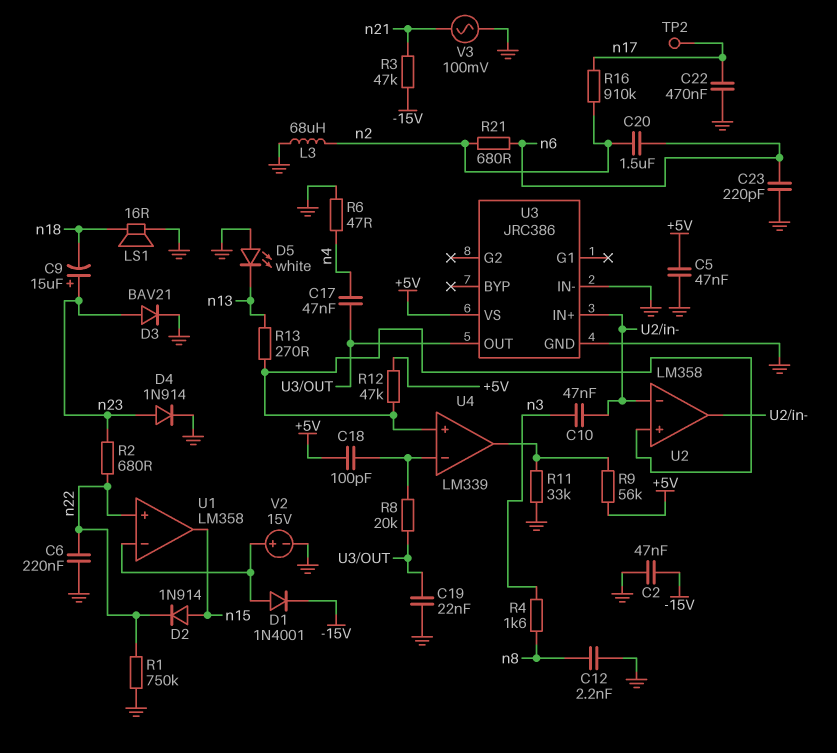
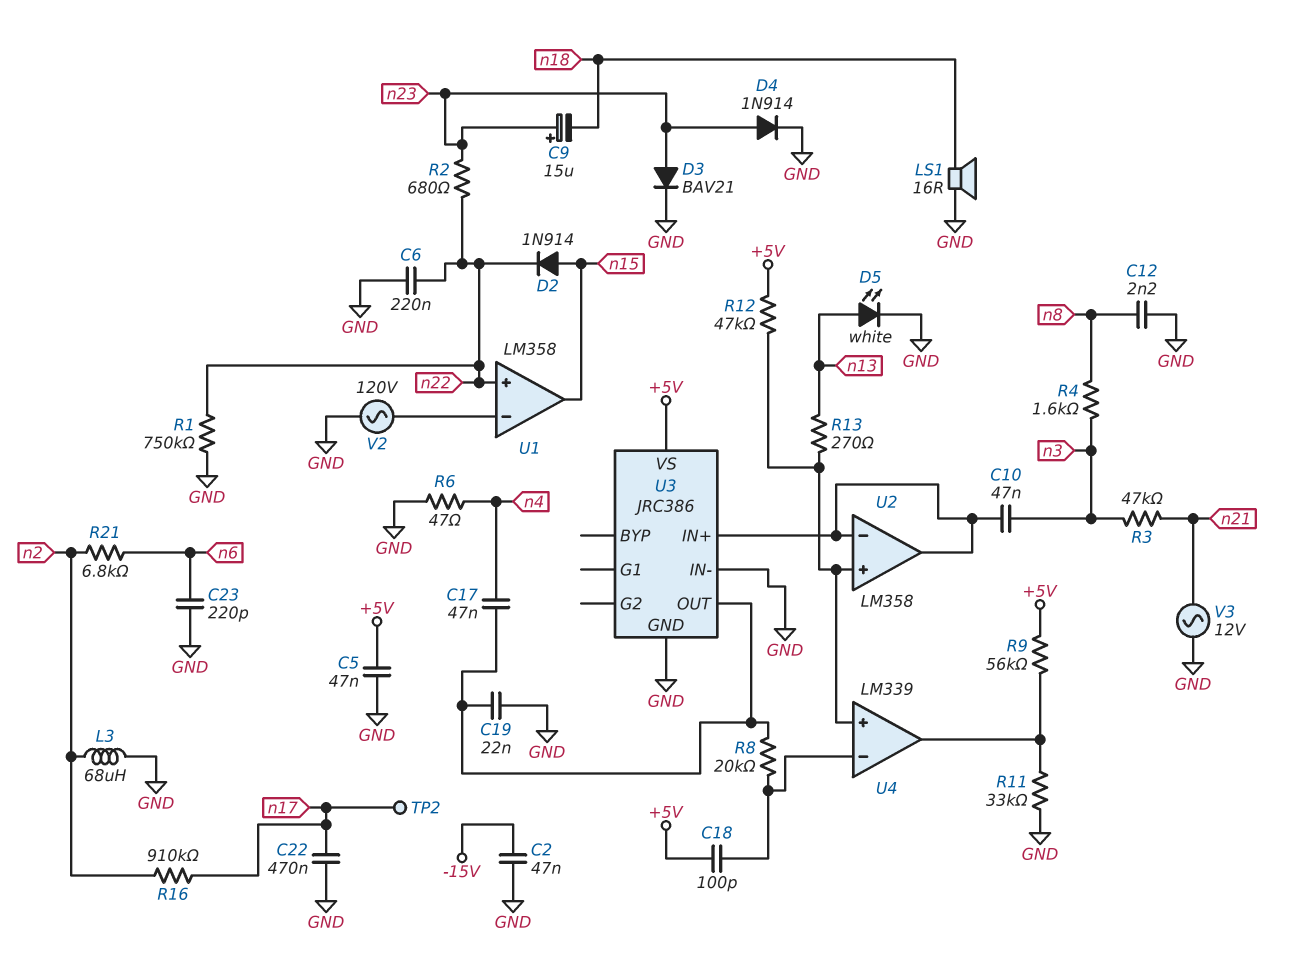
C20: 1.5uF (n2, n6) -> none
D1: diode 1N4001 (A U1/in-, K -15V) -> none
D5: LED white (A GND, K n13) -> LED white (A n13, K GND)
R3: 47k (-15V, n21) -> 47k (n3, n21)
R21: 680 (n2, n6) -> 6.8k (n2, n6)
V2: 15V (plus U1/in-, minus GND) -> AC 120V (GND, U1/in-)
V3: AC 100mV (GND, n21) -> AC 12V (GND, n21)

